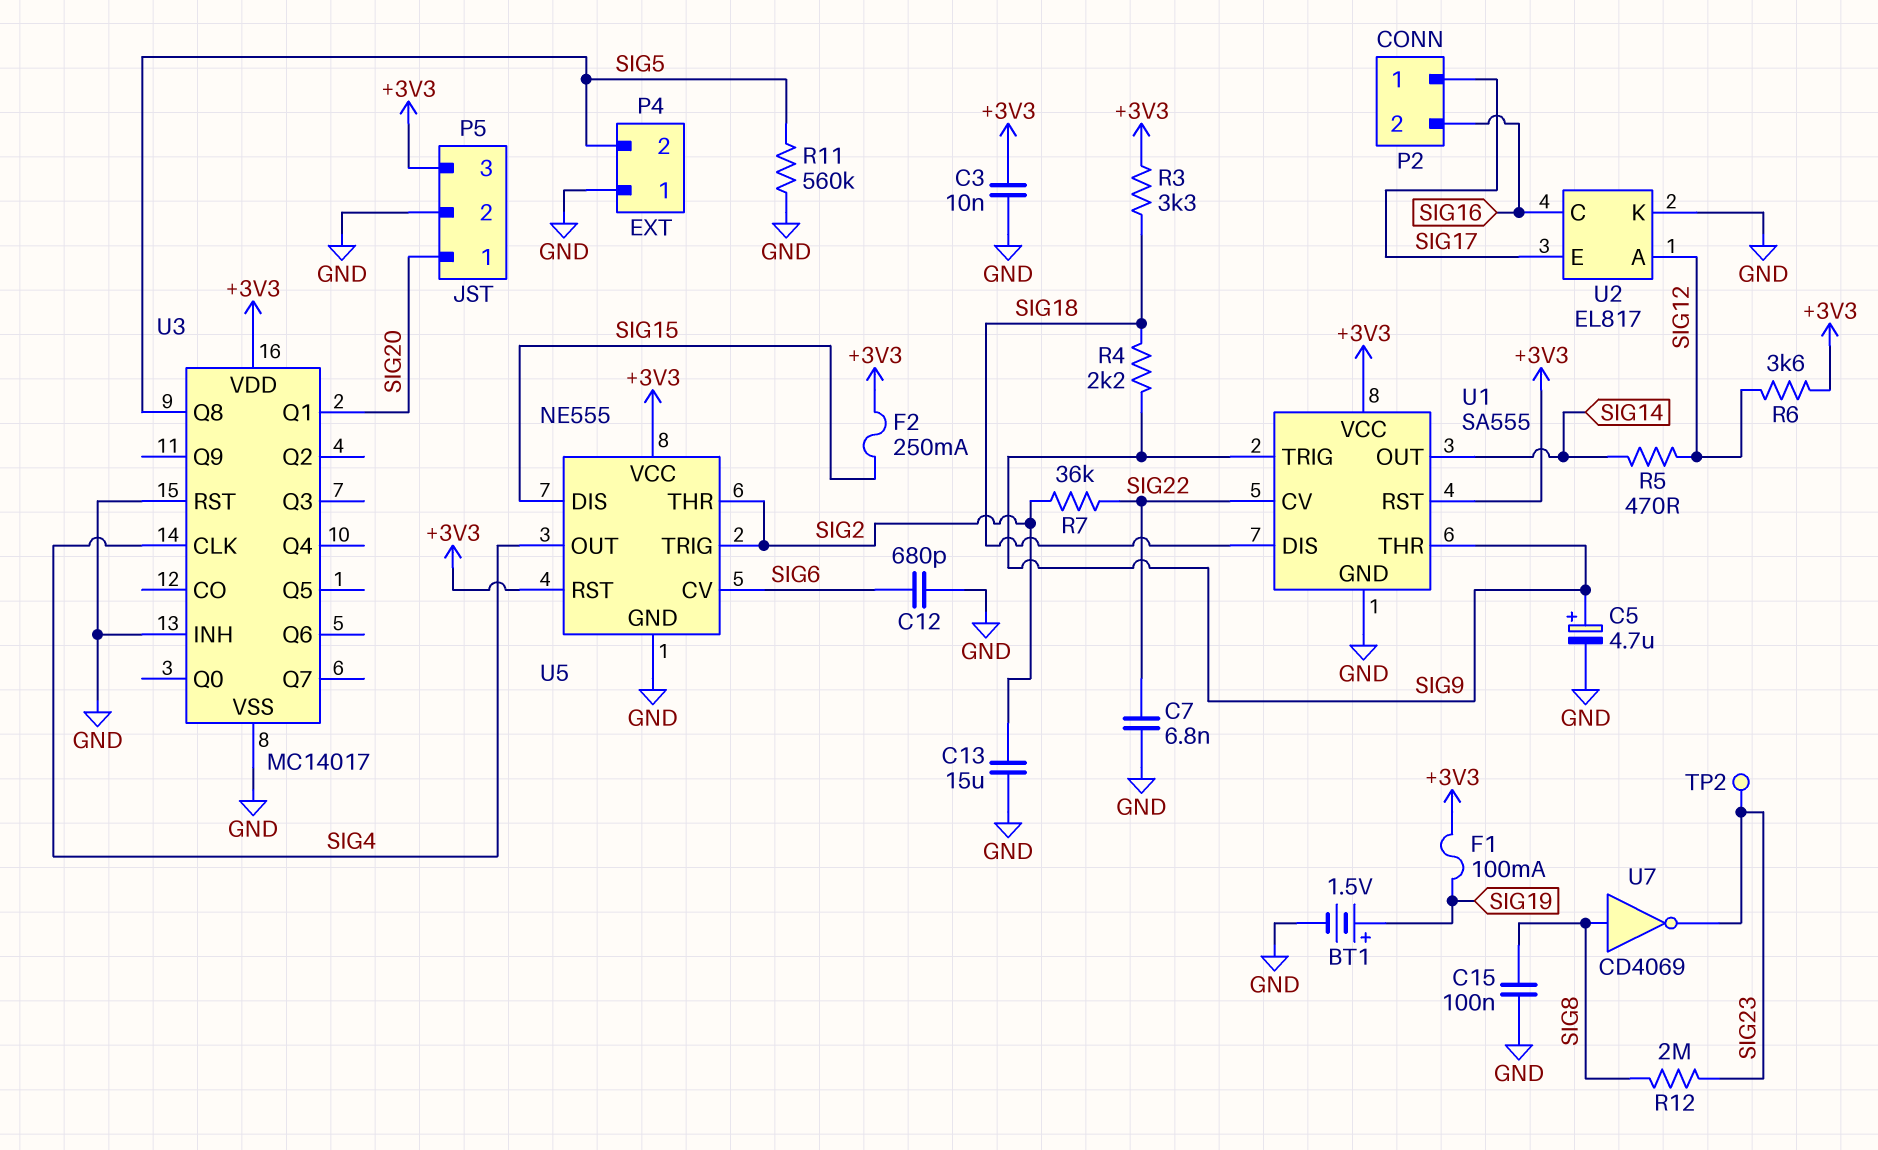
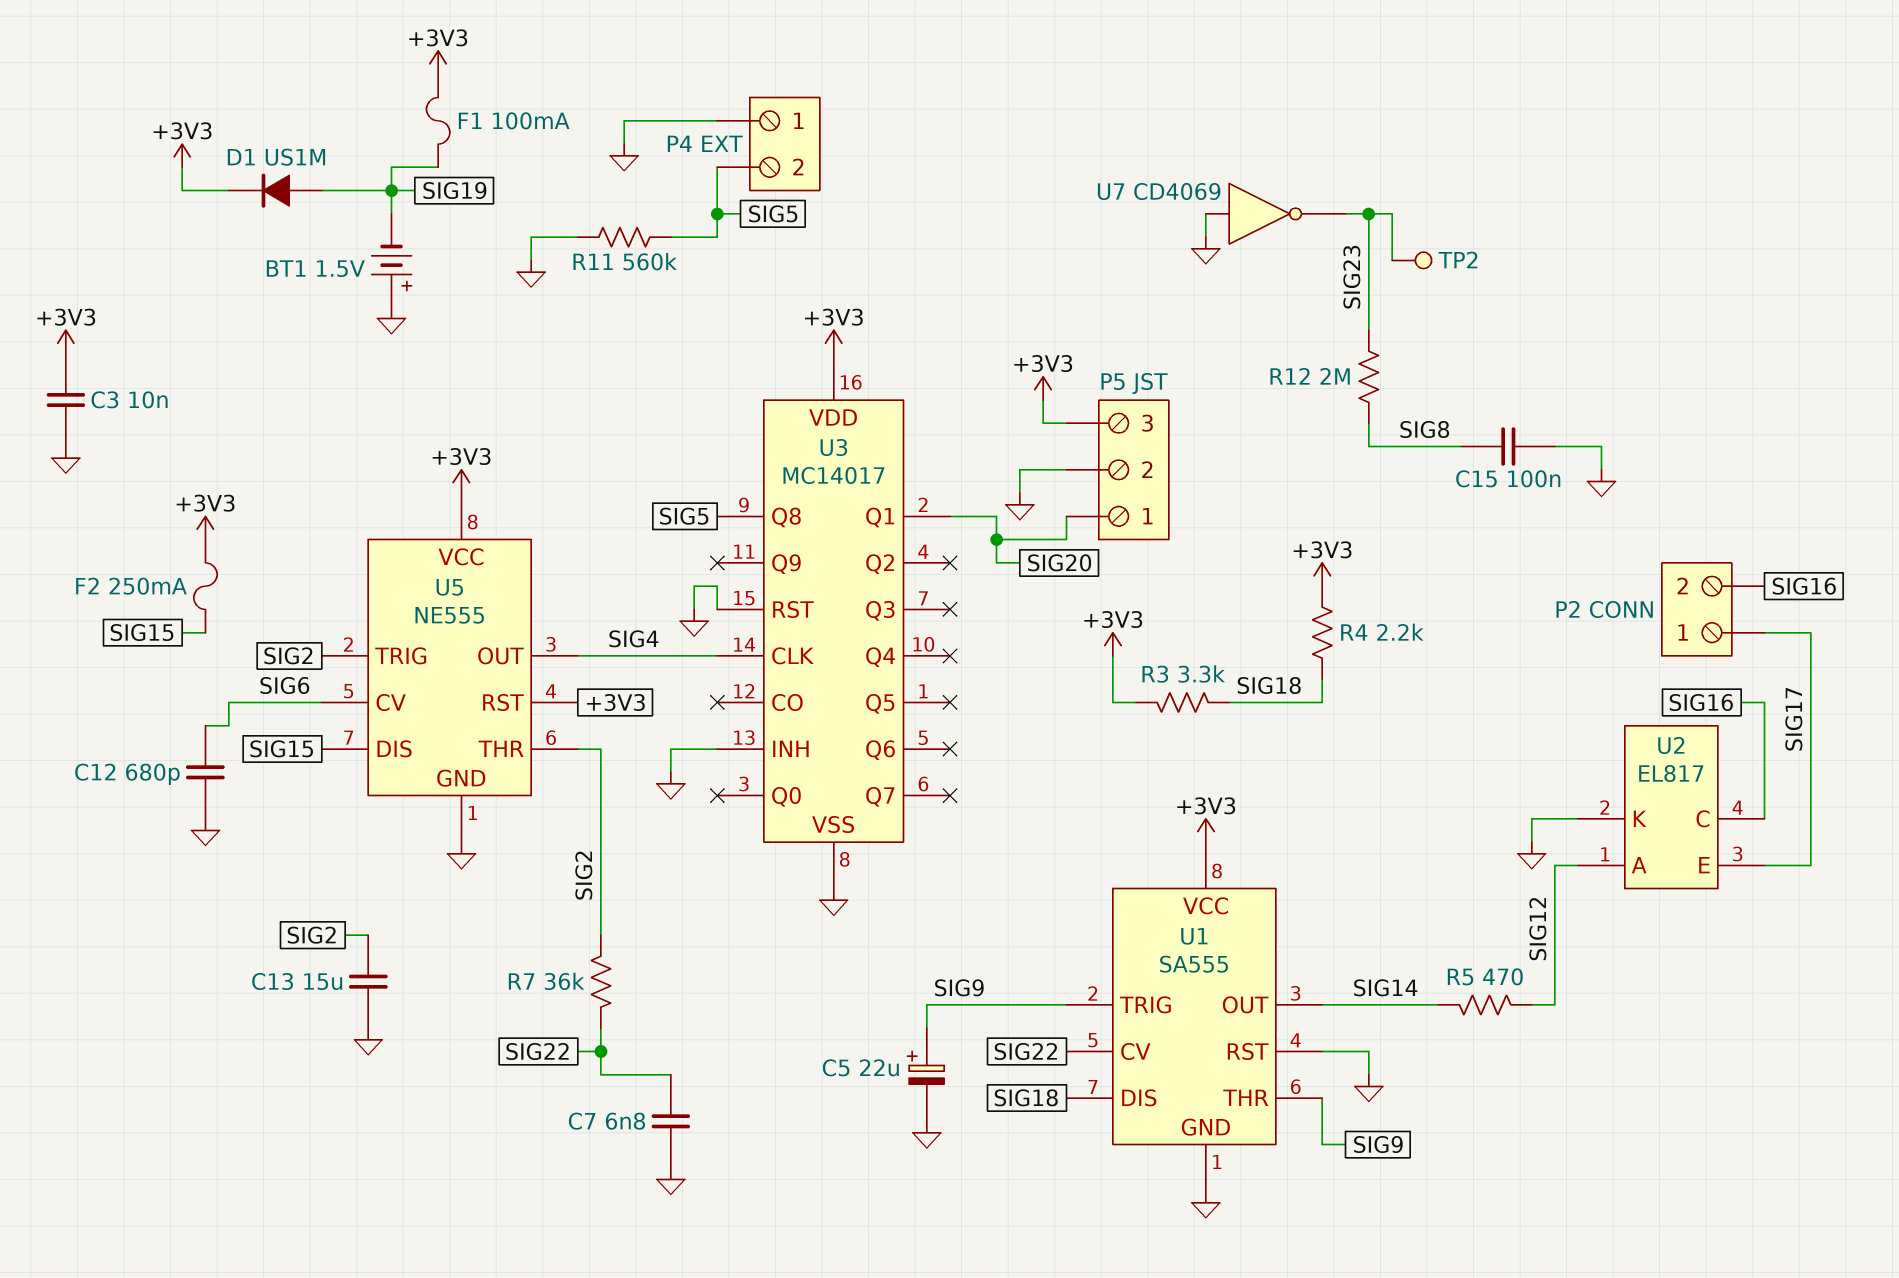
BT1: 1.5V (plus SIG19, minus GND) -> 1.5V (plus GND, minus SIG19)
C5: 4.7uF (plus SIG9, minus GND) -> 22uF (plus SIG9, minus GND)
D1: none -> diode US1M (A SIG19, K +3V3)
R4: 2.2k (SIG9, SIG18) -> 2.2k (+3V3, SIG18)
R6: 3.6k (+3V3, SIG12) -> none
U1 pin RST: +3V3 -> GND
U7: NOT CD4069 (in SIG8, out SIG23) -> NOT CD4069 (in GND, out SIG23)

